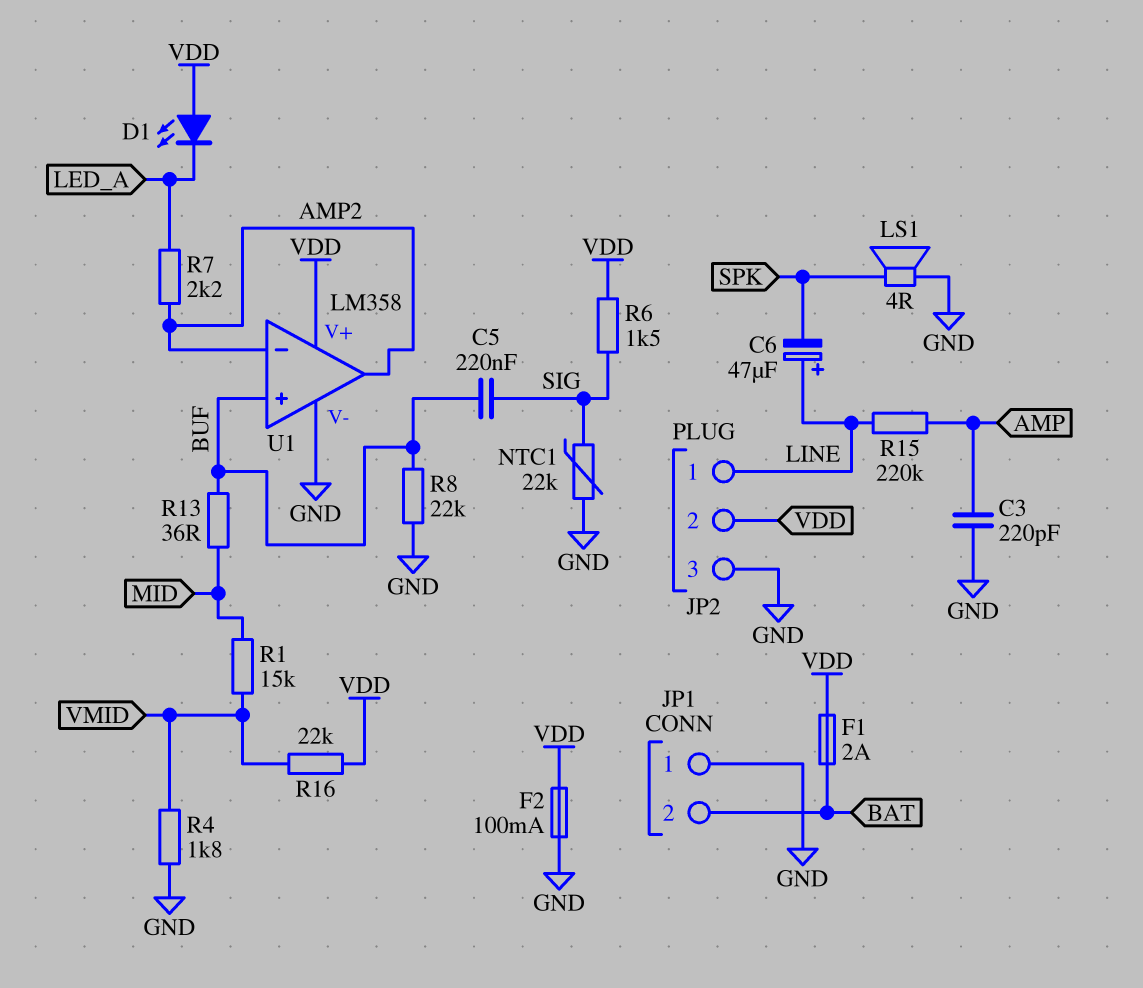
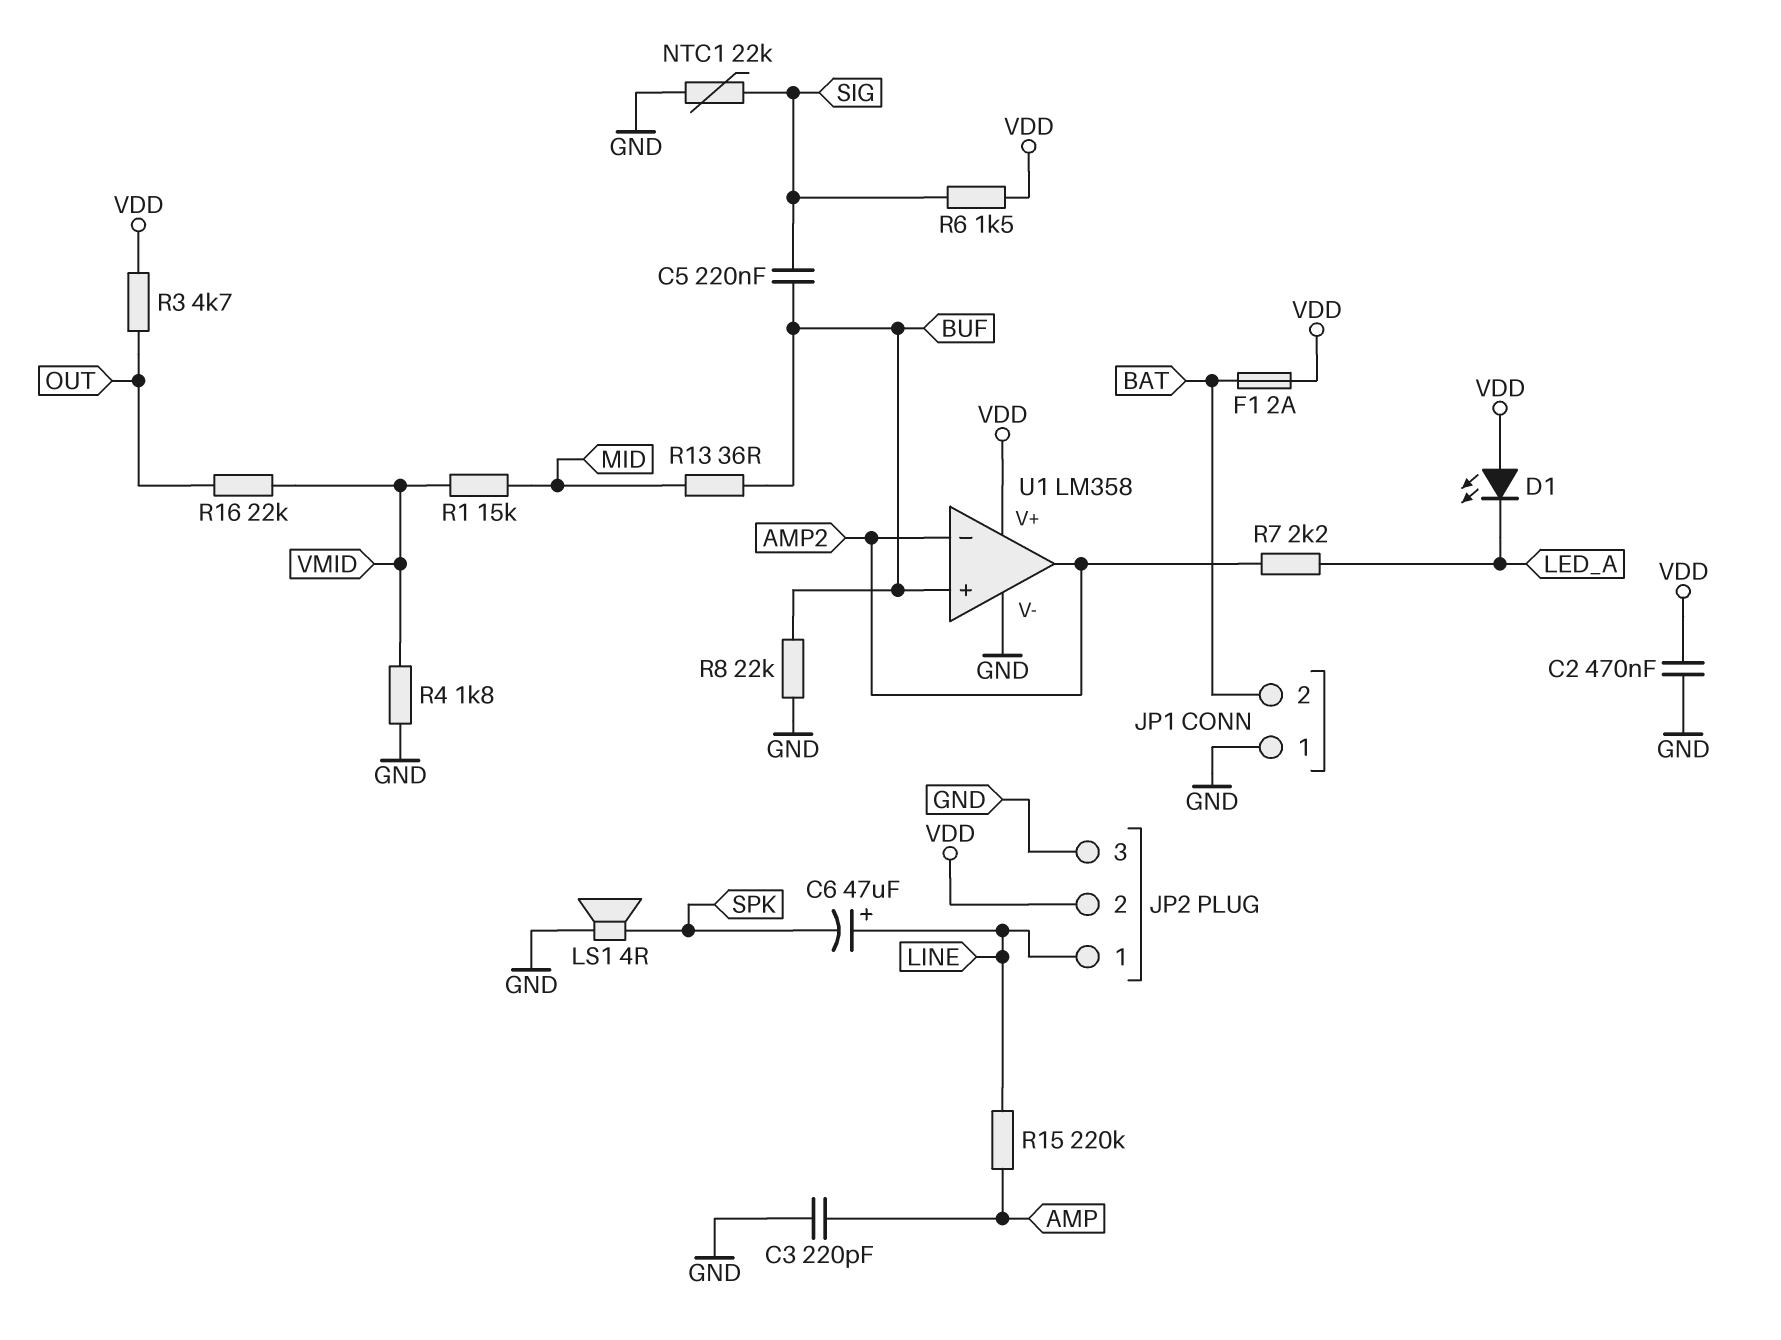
C2: none -> 470nF (GND, VDD)
F2: 100mA (GND, VDD) -> none
R3: none -> 4.7k (OUT, VDD)
R16: 22k (VDD, VMID) -> 22k (OUT, VMID)

